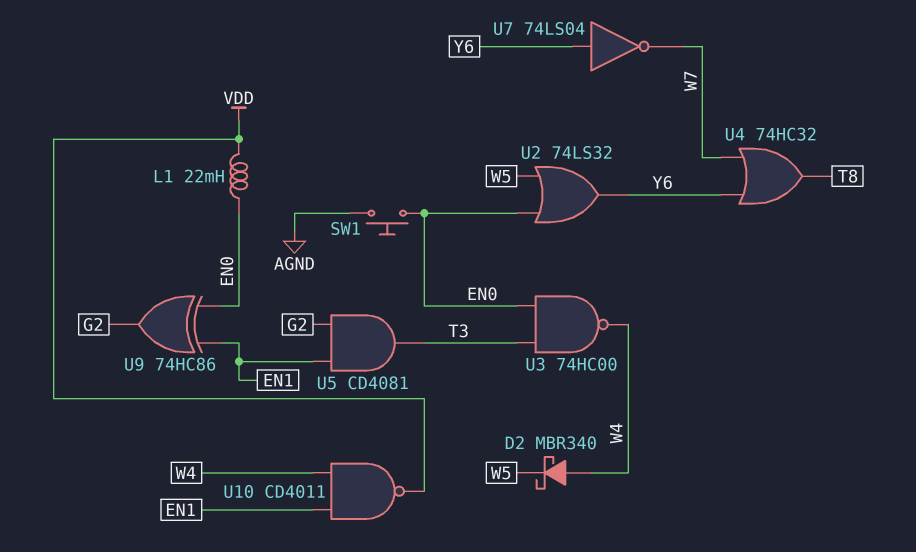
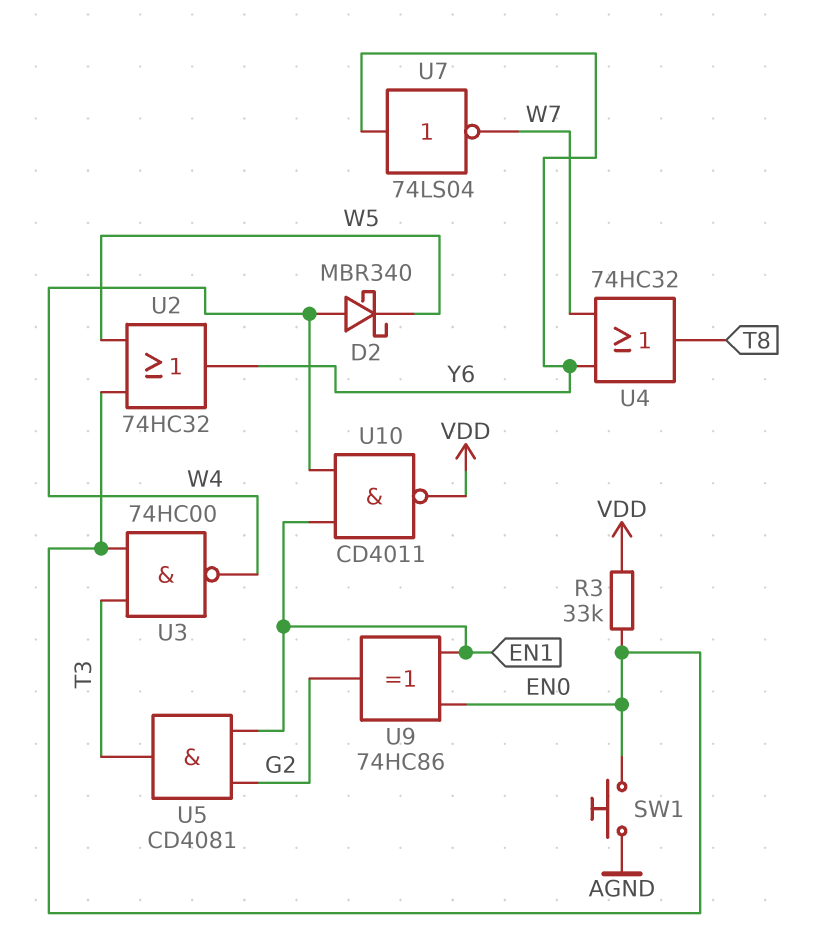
L1: 22mH (EN0, VDD) -> none
R3: none -> 33k (EN0, VDD)
U2: OR 74LS32 (in EN0, in W5, out Y6) -> OR 74HC32 (in EN0, in W5, out Y6)

